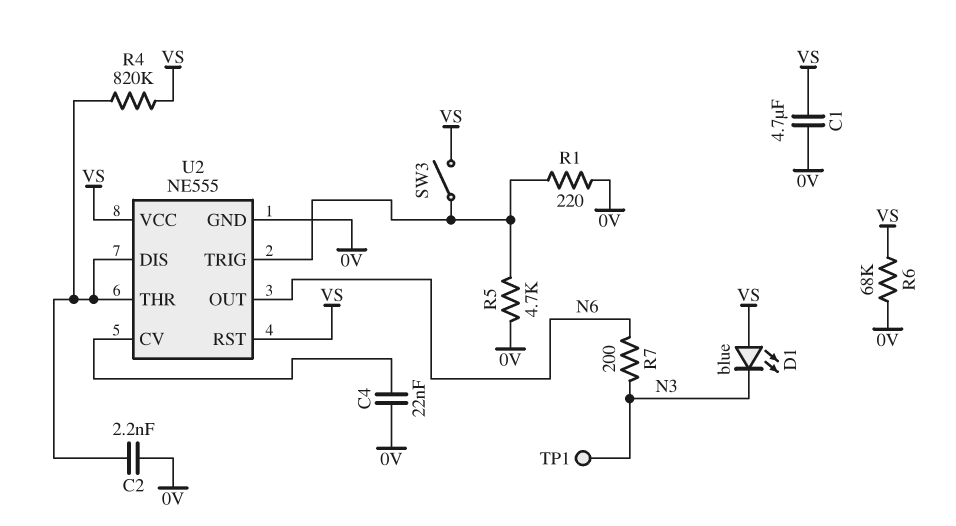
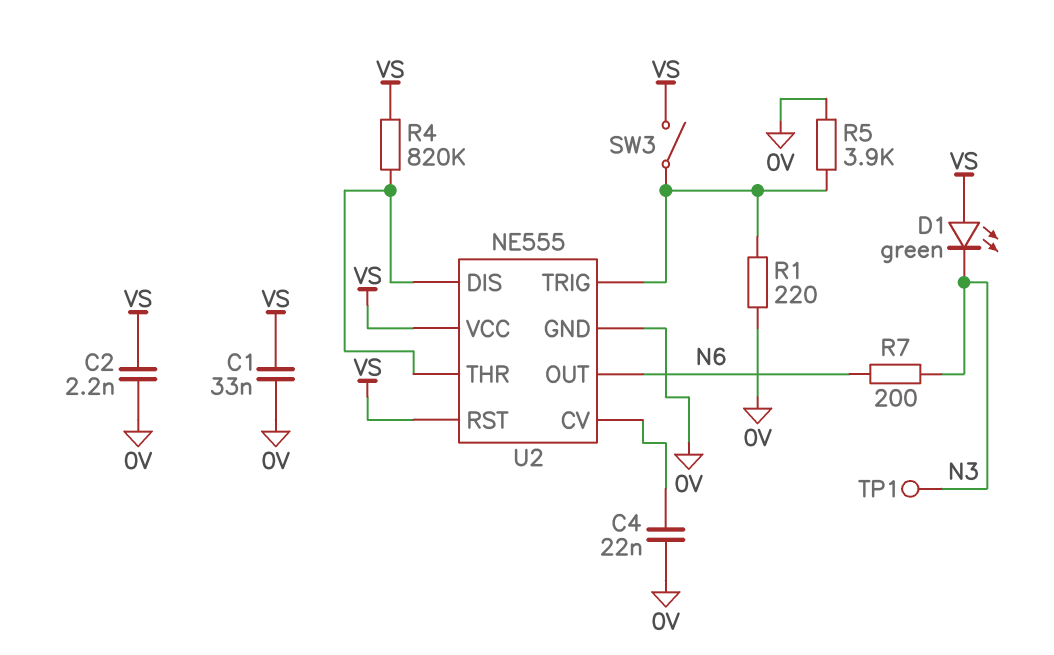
C1: 4.7uF (0V, VS) -> 33nF (0V, VS)
C2: 2.2nF (0V, U2/DIS) -> 2.2nF (0V, VS)
D1: LED blue (A VS, K N3) -> LED green (A VS, K N3)
R5: 4.7k (0V, U2/TRIG) -> 3.9k (0V, U2/TRIG)
R6: 68k (0V, VS) -> none

